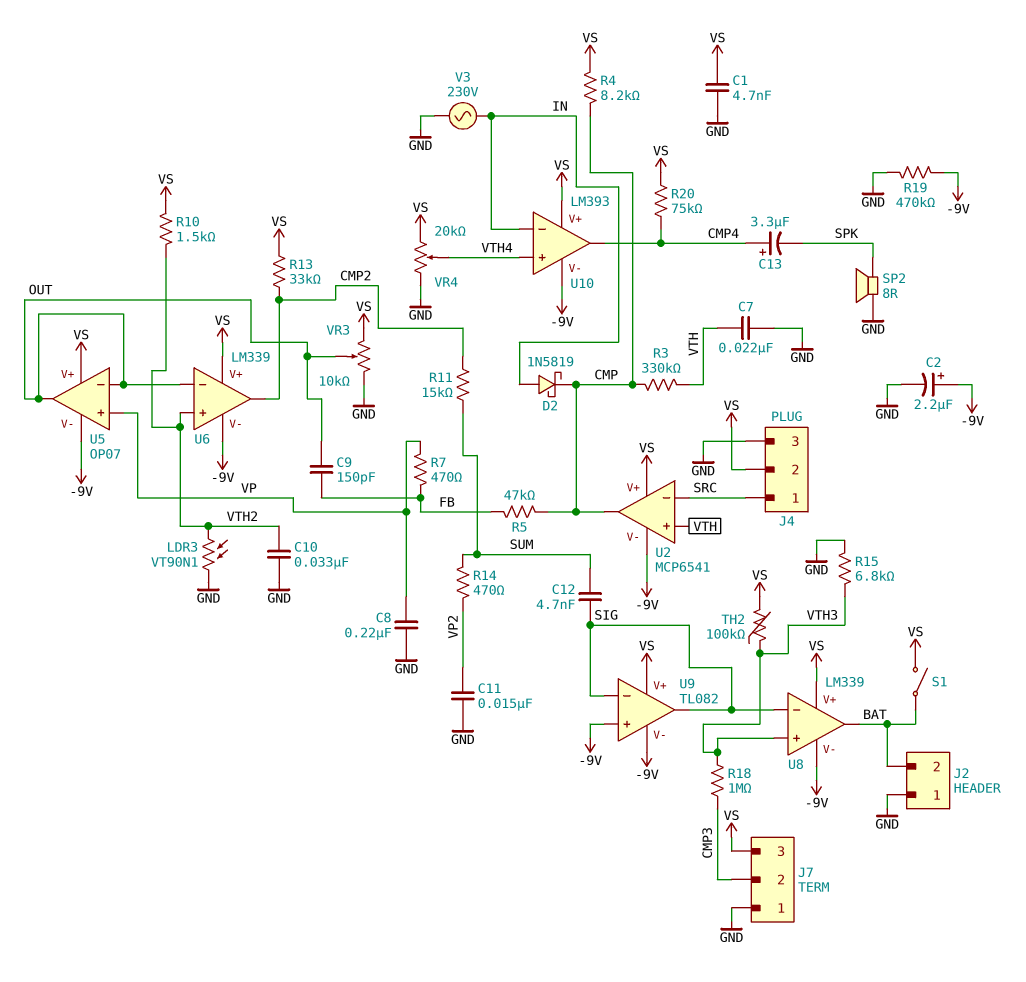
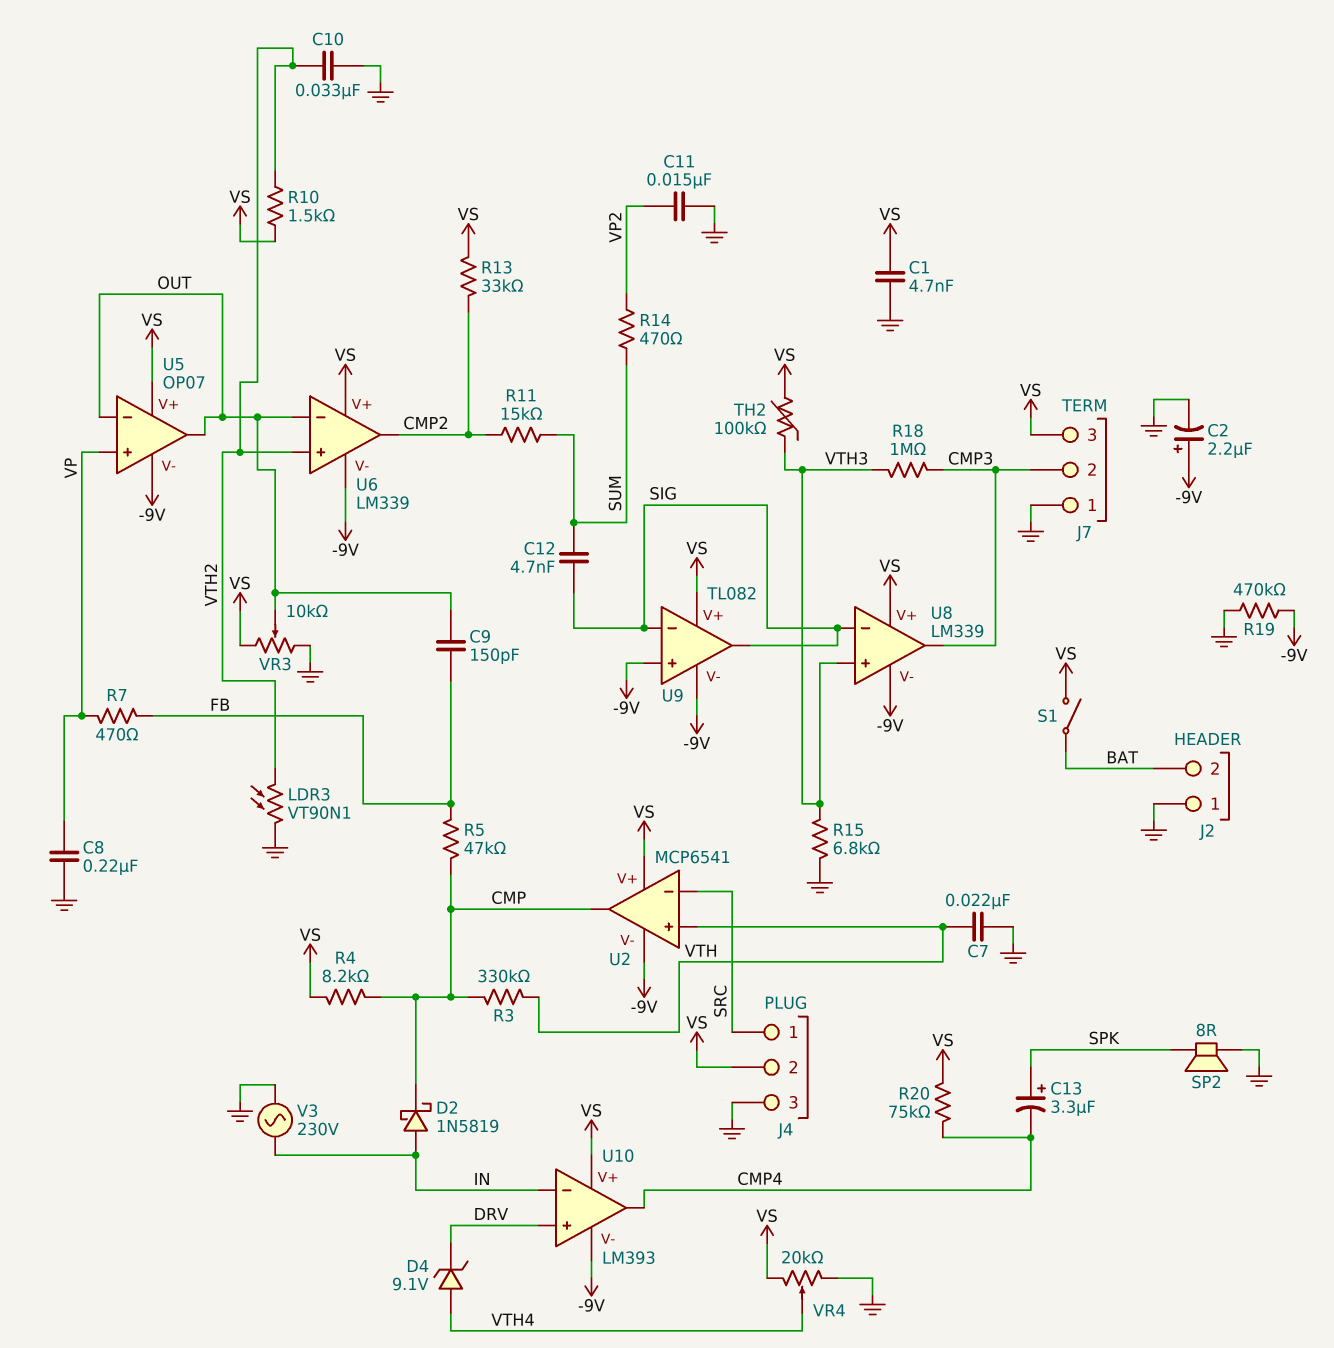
C13: 3.3uF (plus CMP4, minus SPK) -> 3.3uF (plus SPK, minus CMP4)
D4: none -> zener 9.1V (A VTH4, K DRV)
U8 pin out: BAT -> CMP3
U10 pin in+: VTH4 -> DRV

